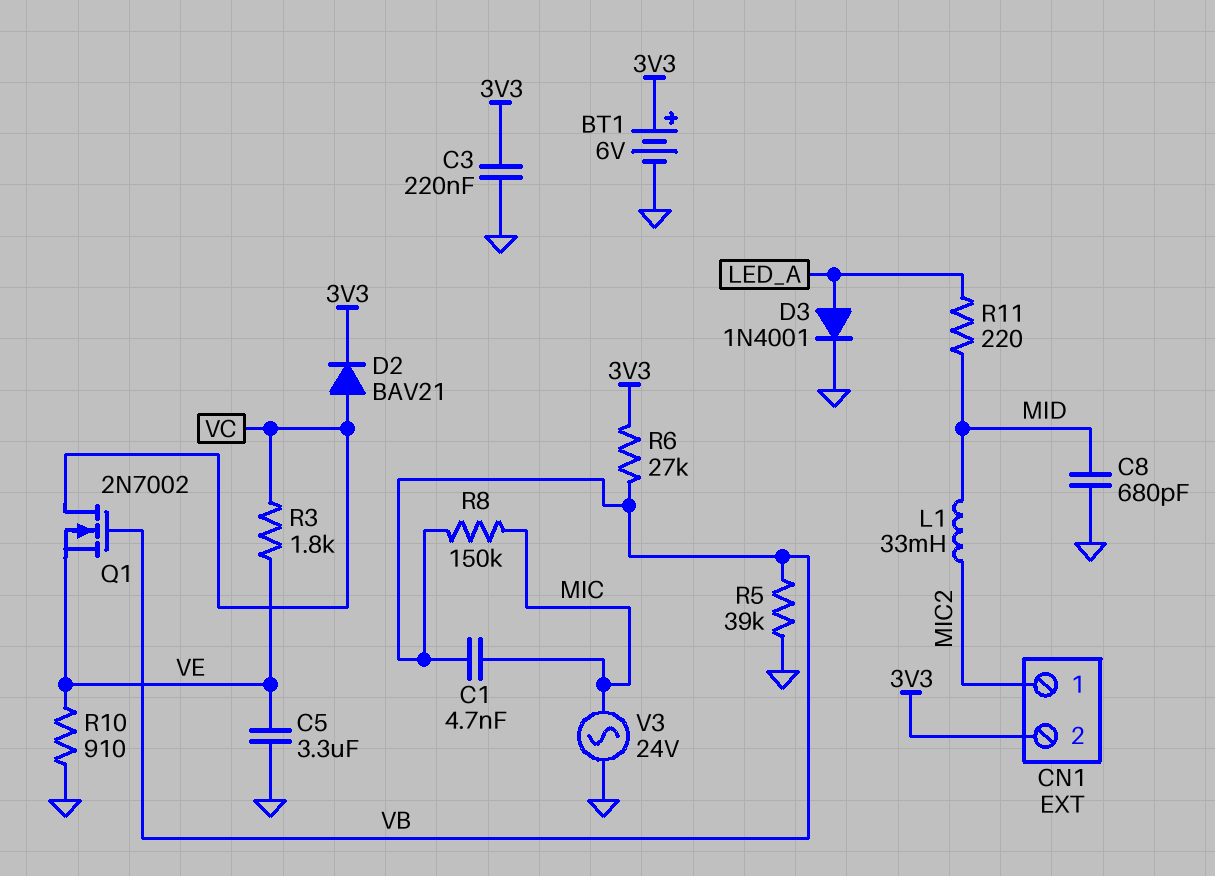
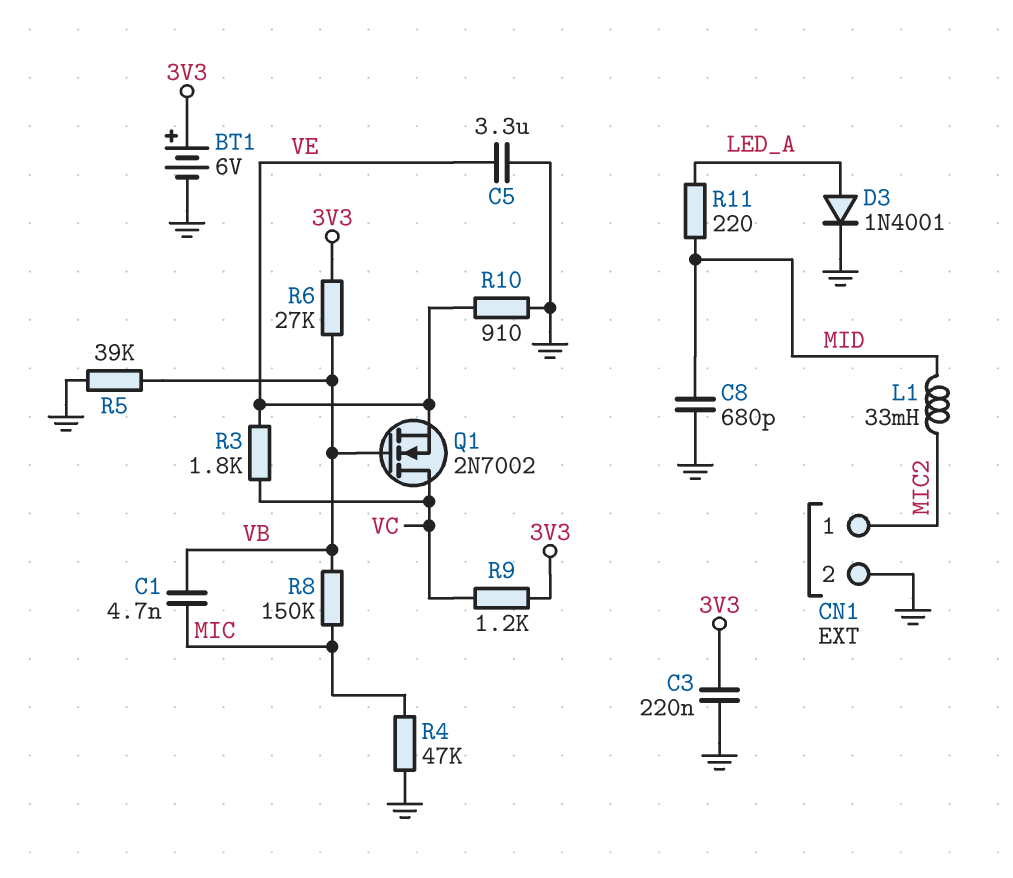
CN1 pin 2: 3V3 -> GND
D2: diode BAV21 (A VC, K 3V3) -> none
R4: none -> 47k (GND, MIC)
R9: none -> 1.2k (3V3, VC)
V3: AC 24V (GND, MIC) -> none

